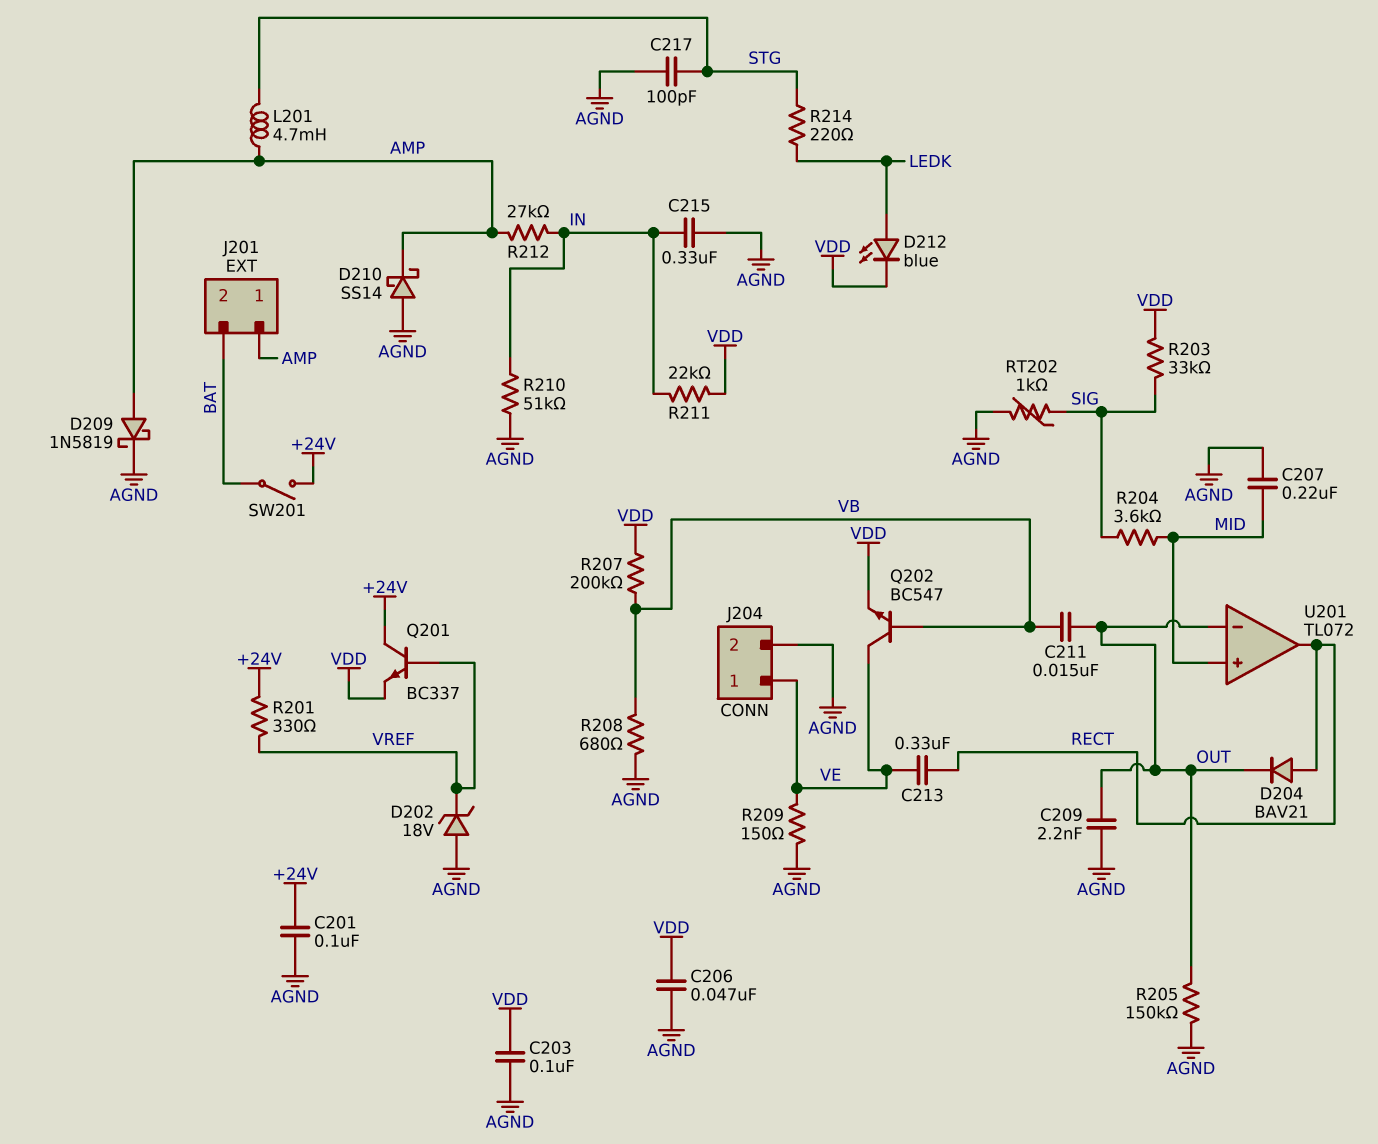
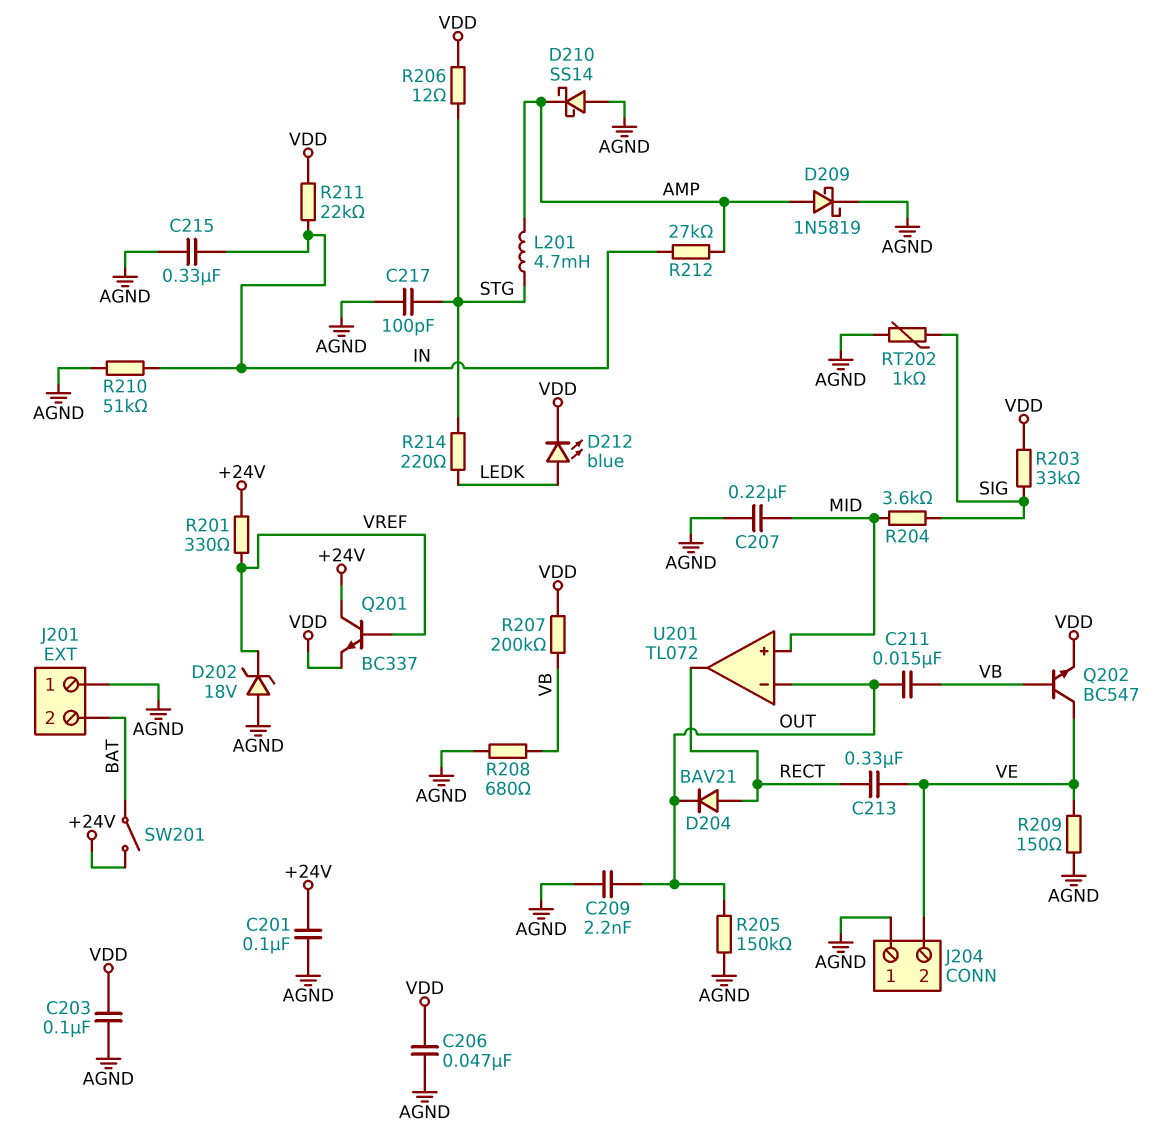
J201 pin 1: AMP -> AGND
J204 pin 1: VE -> AGND
J204 pin 2: AGND -> VE
R206: none -> 12 (STG, VDD)

